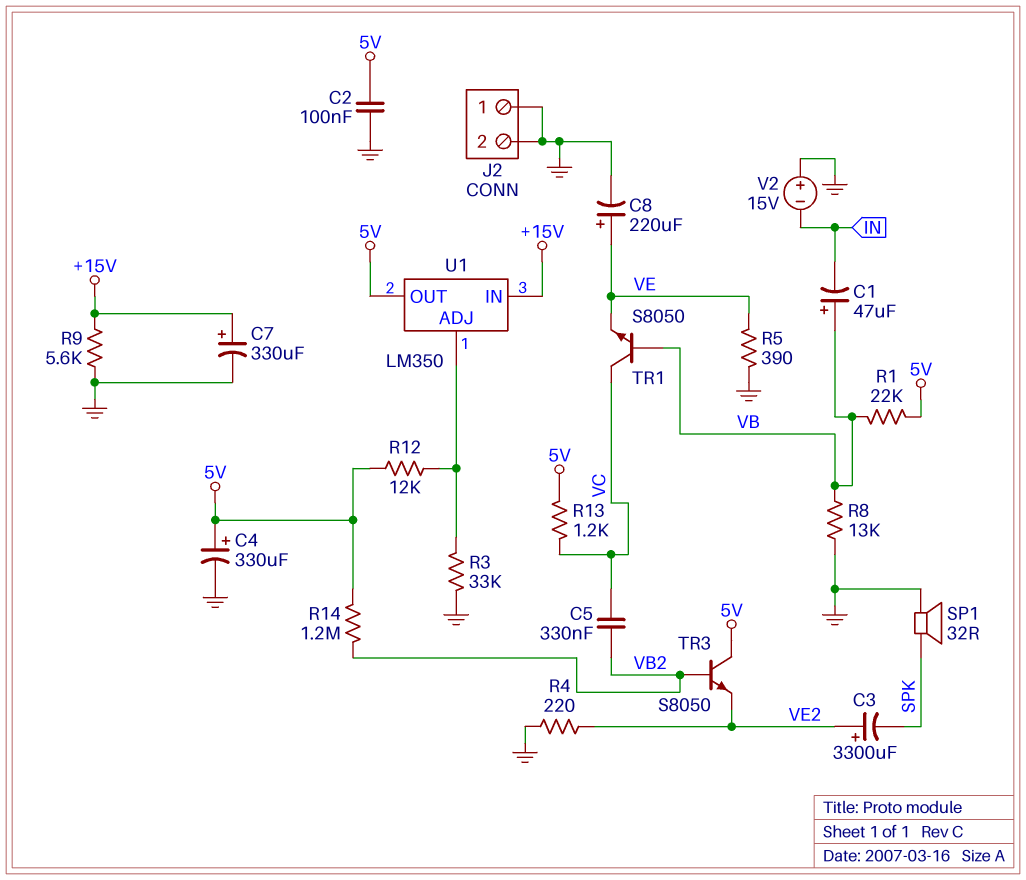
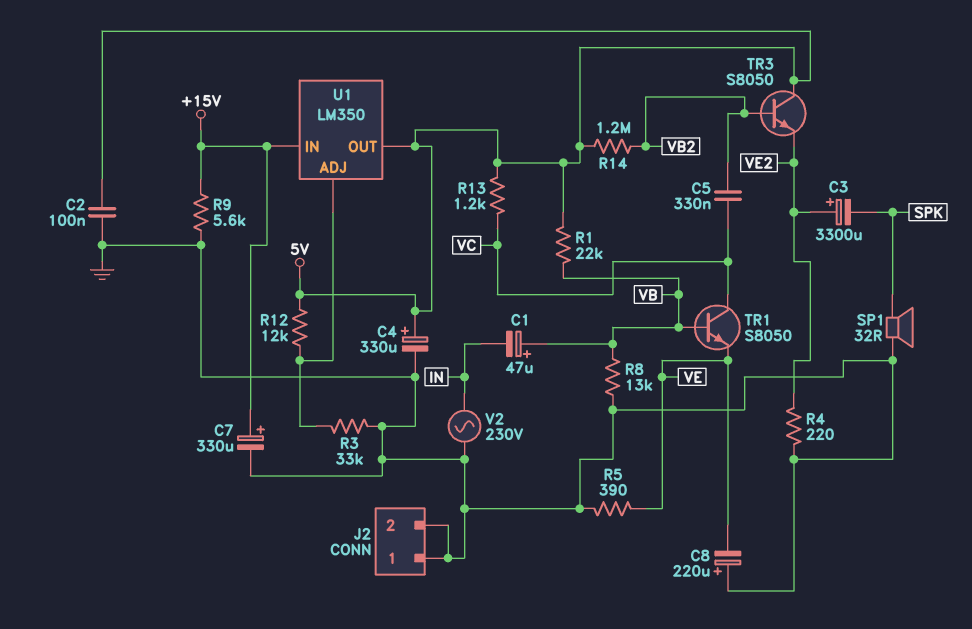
C8: 220uF (plus VE, minus GND) -> 220uF (plus GND, minus VE)
V2: 15V (plus GND, minus IN) -> AC 230V (GND, IN)

